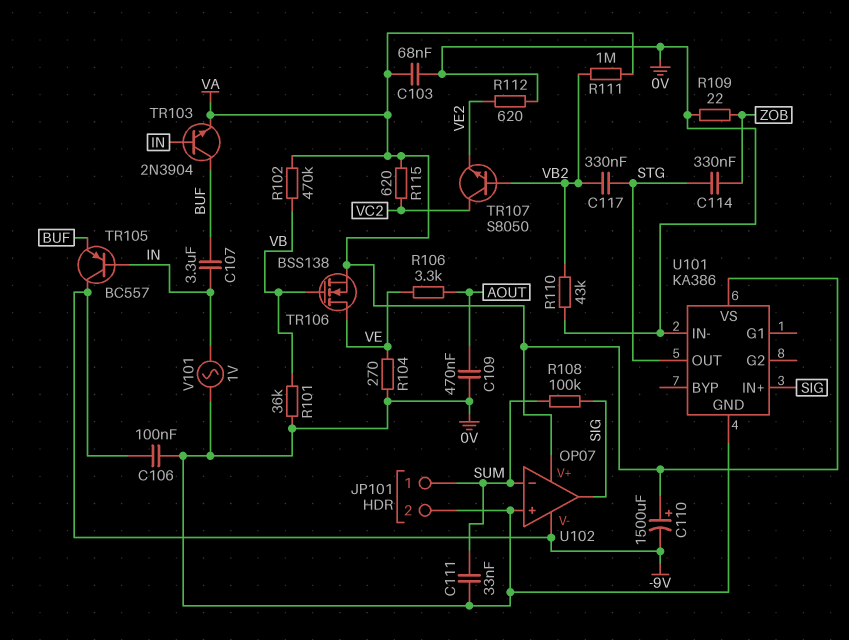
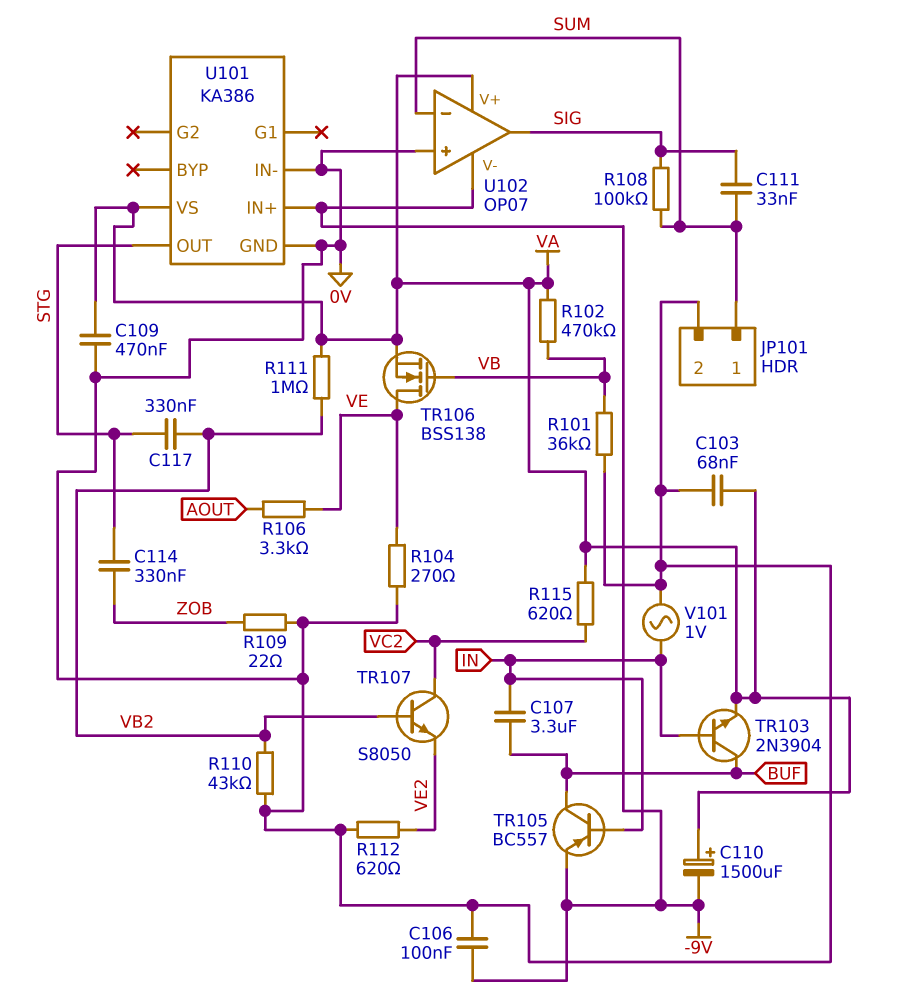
C109: 470nF (0V, AOUT) -> 470nF (0V, VA)
C111: 33nF (0V, SUM) -> 33nF (SIG, SUM)
TR105: PNP BC557 (B IN, C -9V, E BUF) -> PNP BC557 (B IN, C BUF, E -9V)
U101 pin IN+: SIG -> -9V

